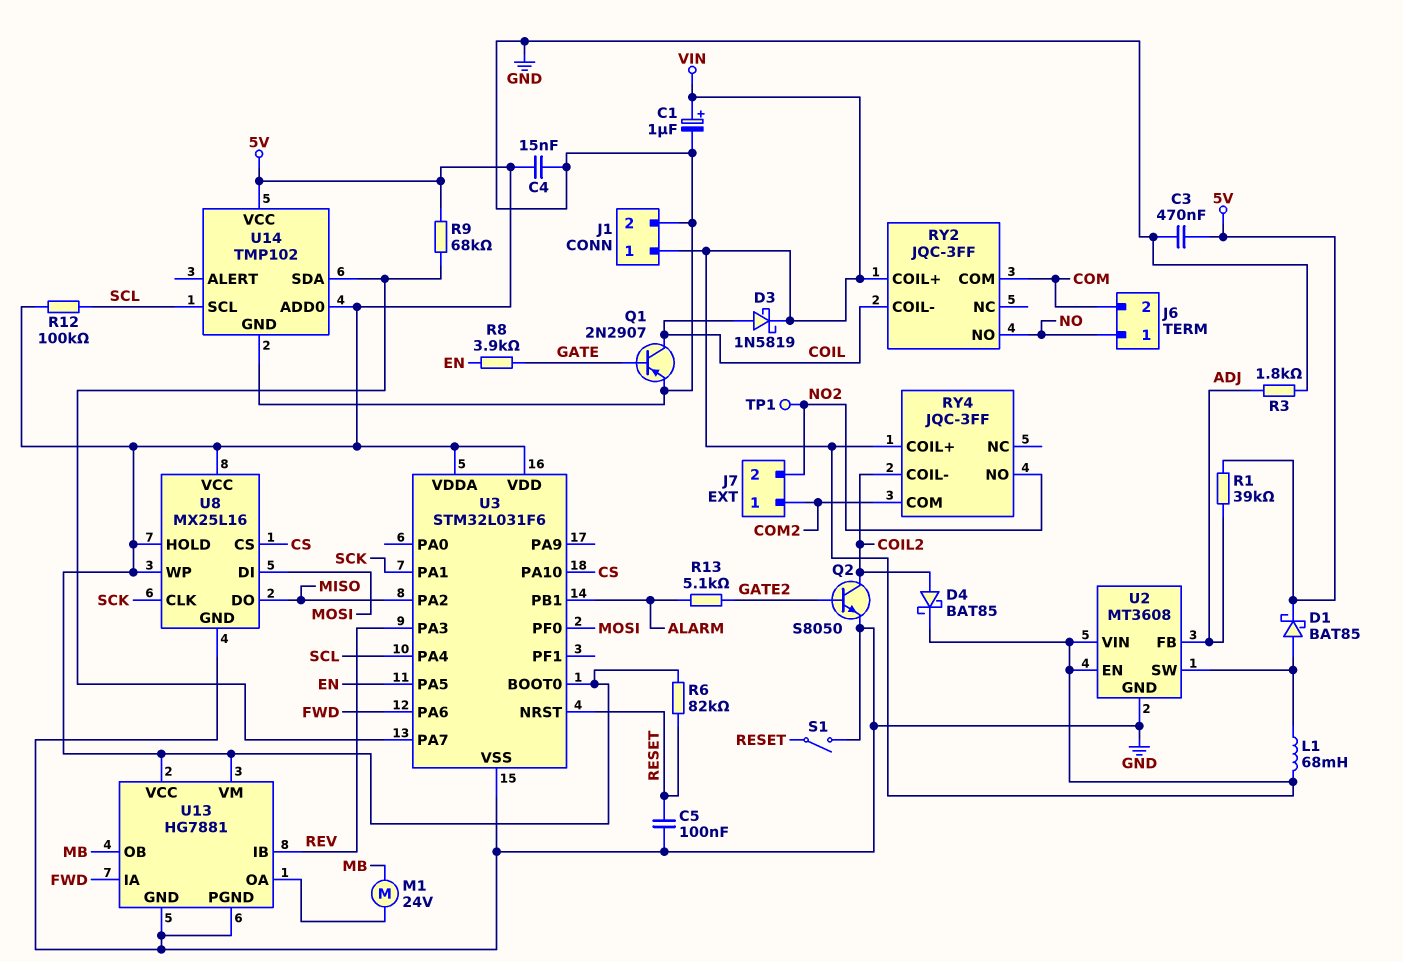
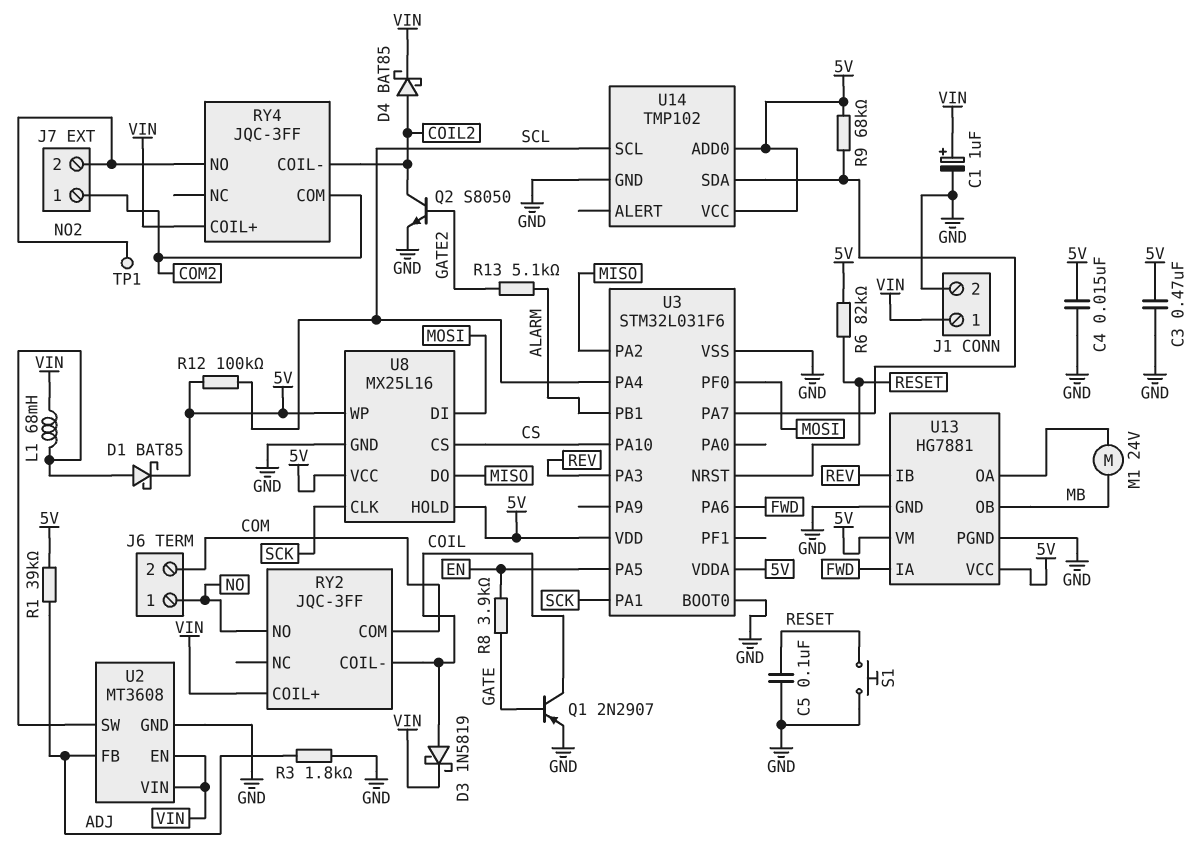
S1: switch (GND, RESET) -> button (GND, RESET)
U3 pin BOOT0: 5V -> GND

